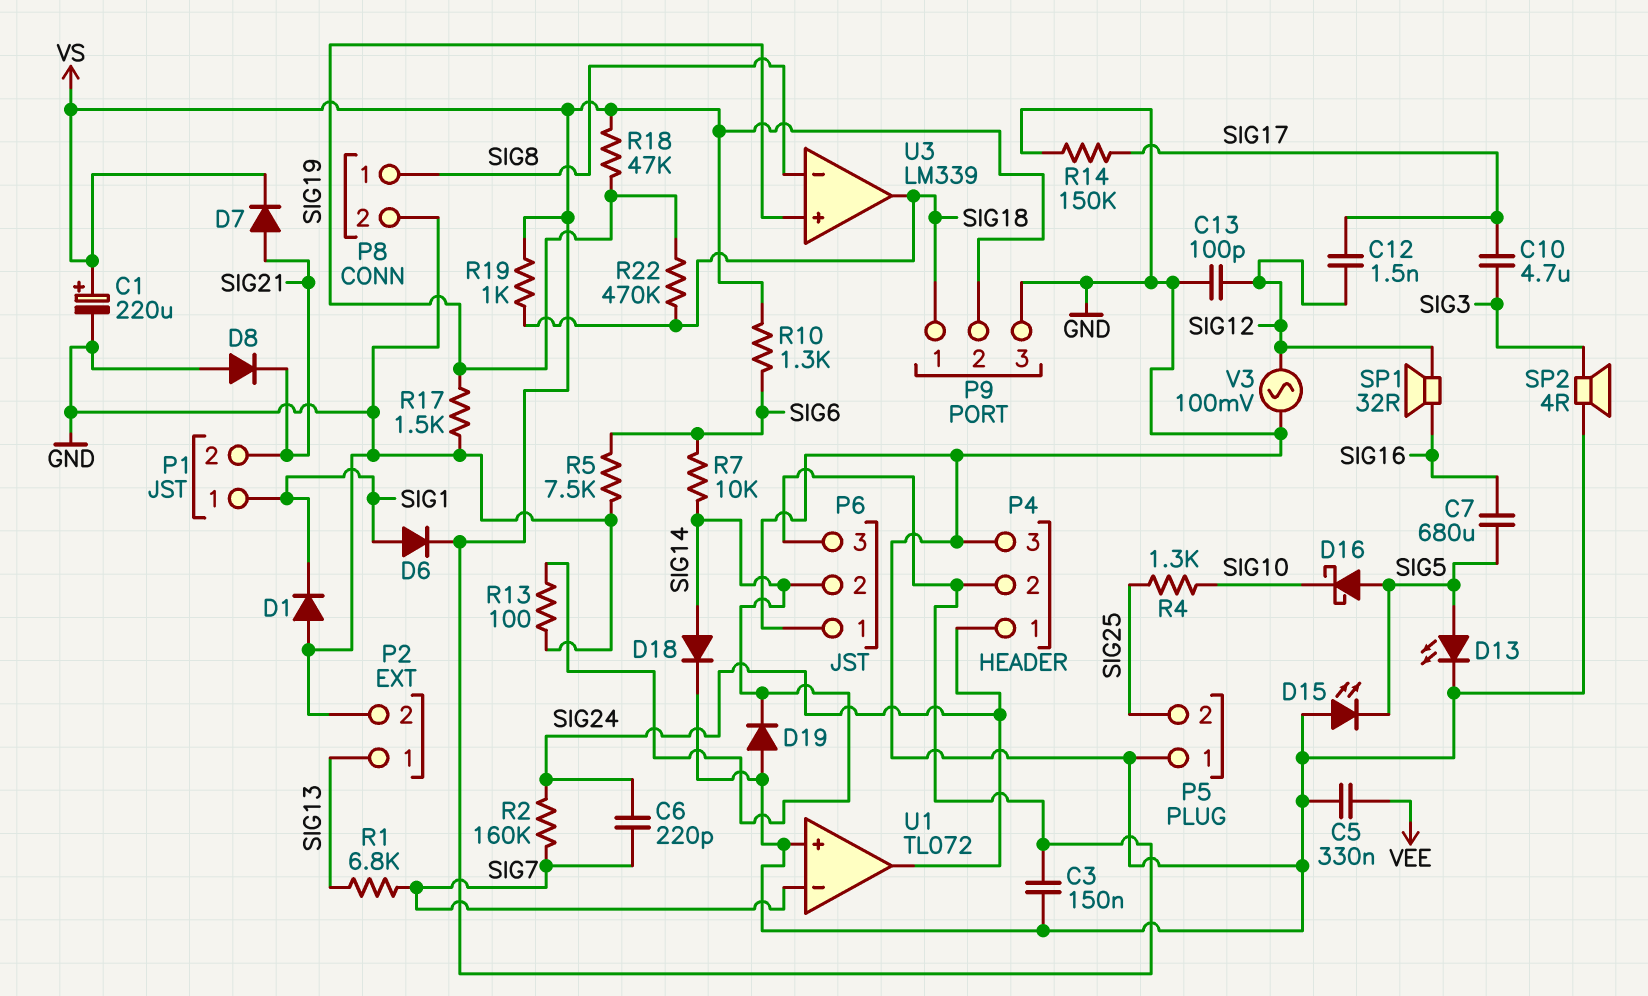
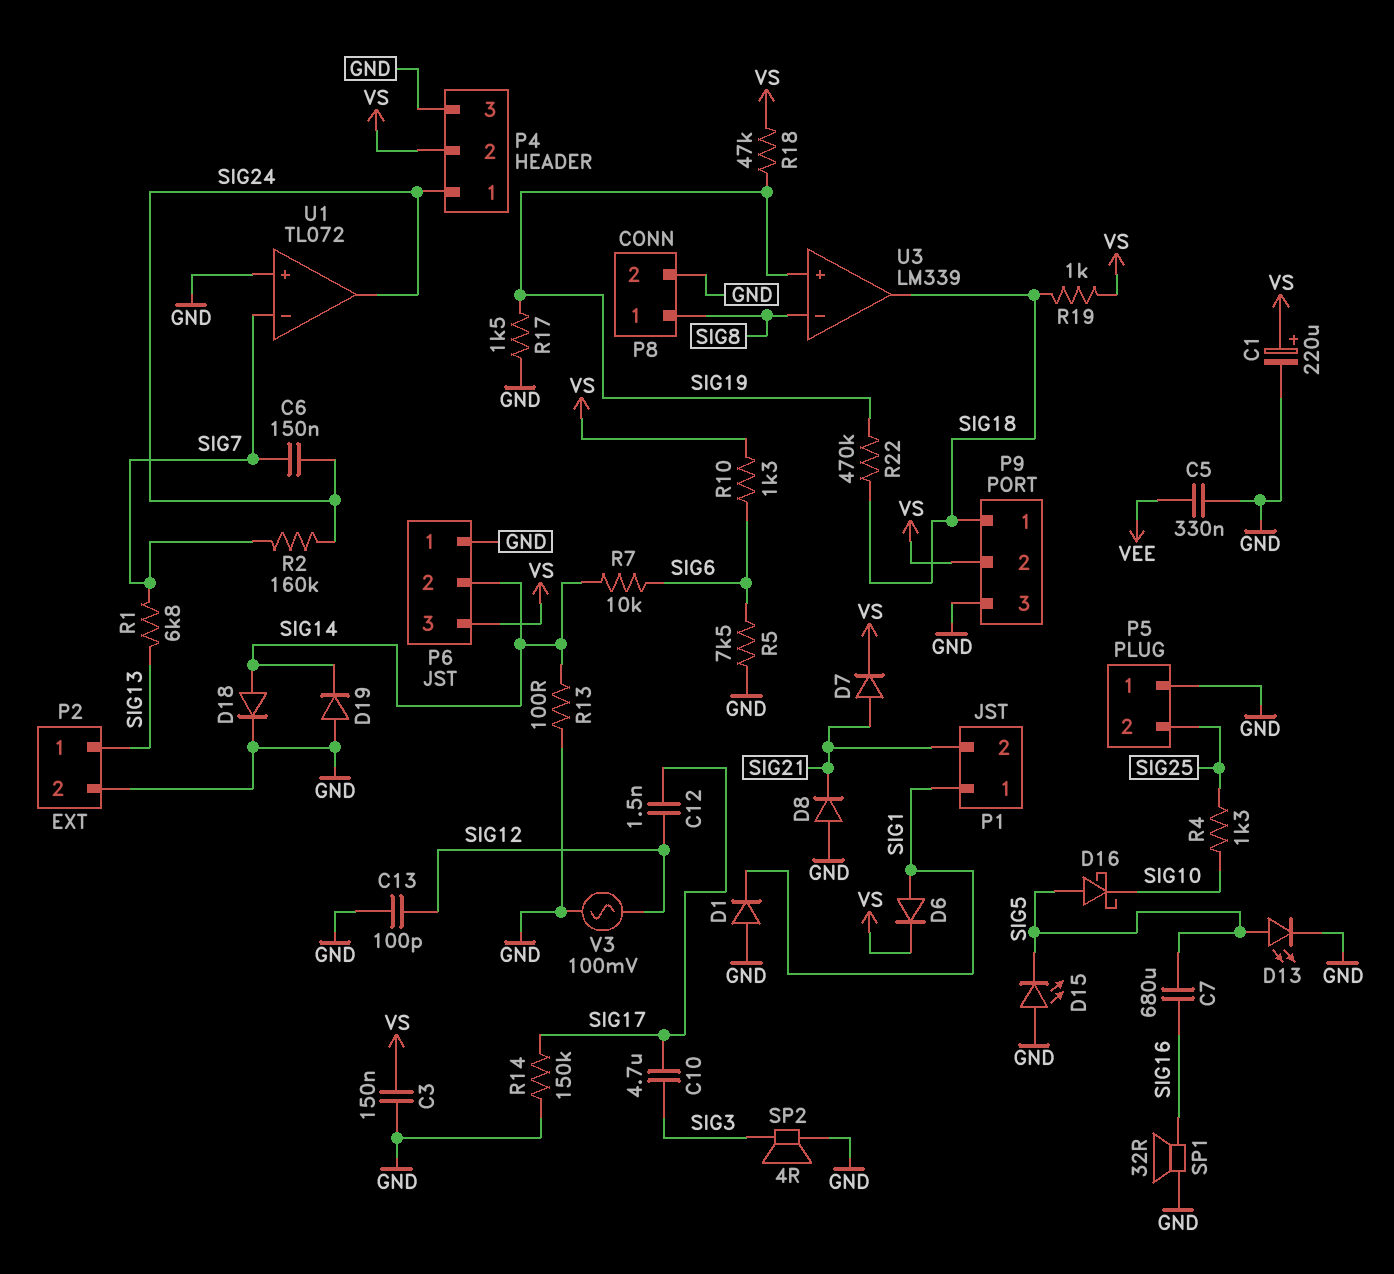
C6: 220pF (SIG7, SIG24) -> 150nF (SIG7, SIG24)
SP1: speaker 32R (SIG12, SIG16) -> speaker 32R (GND, SIG16)

